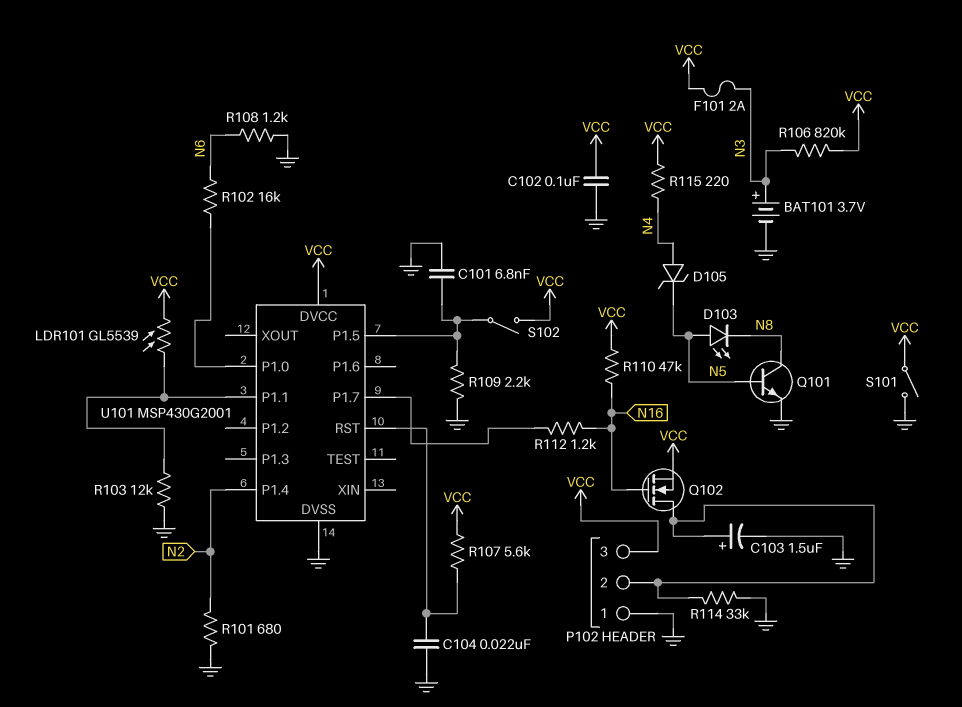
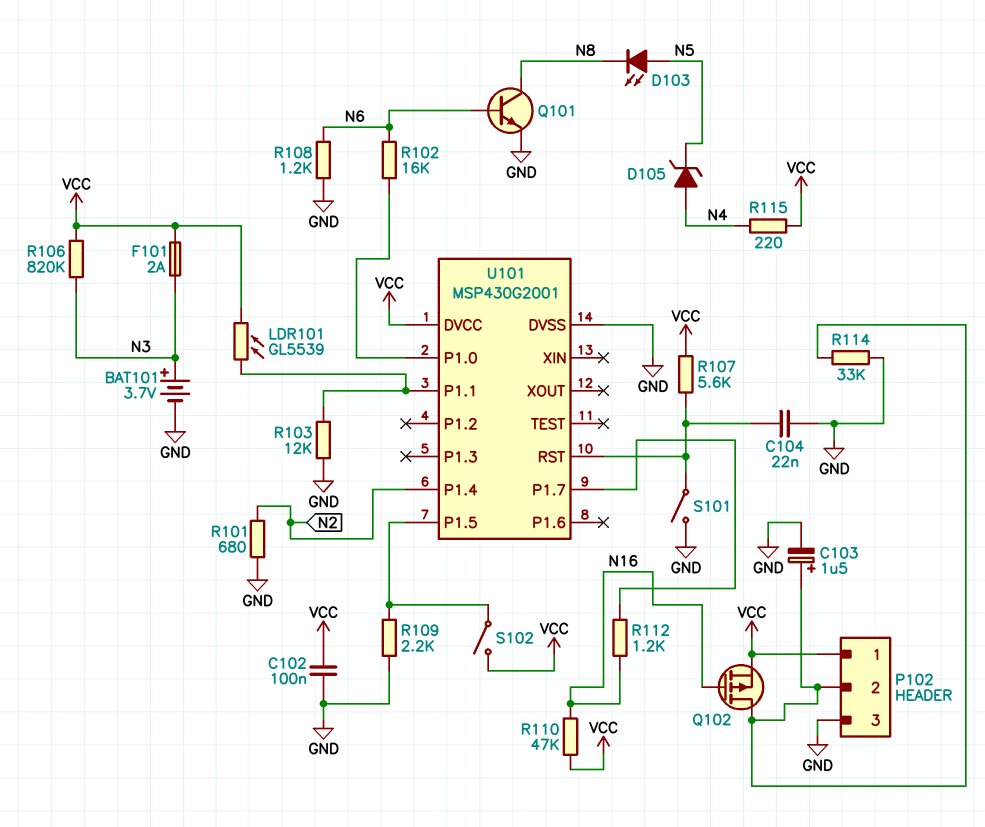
C101: 6.8nF (GND, U101/P1.5) -> none
P102 pin 1: GND -> VCC
P102 pin 3: VCC -> GND
Q101: NPN (B N5, C N8, E GND) -> NPN (B N6, C N8, E GND)
Q102: NMOS (G N16, D P102/2, S VCC) -> PMOS (G N16, D P102/2, S VCC)
S101: switch (GND, VCC) -> switch (GND, U101/RST)

